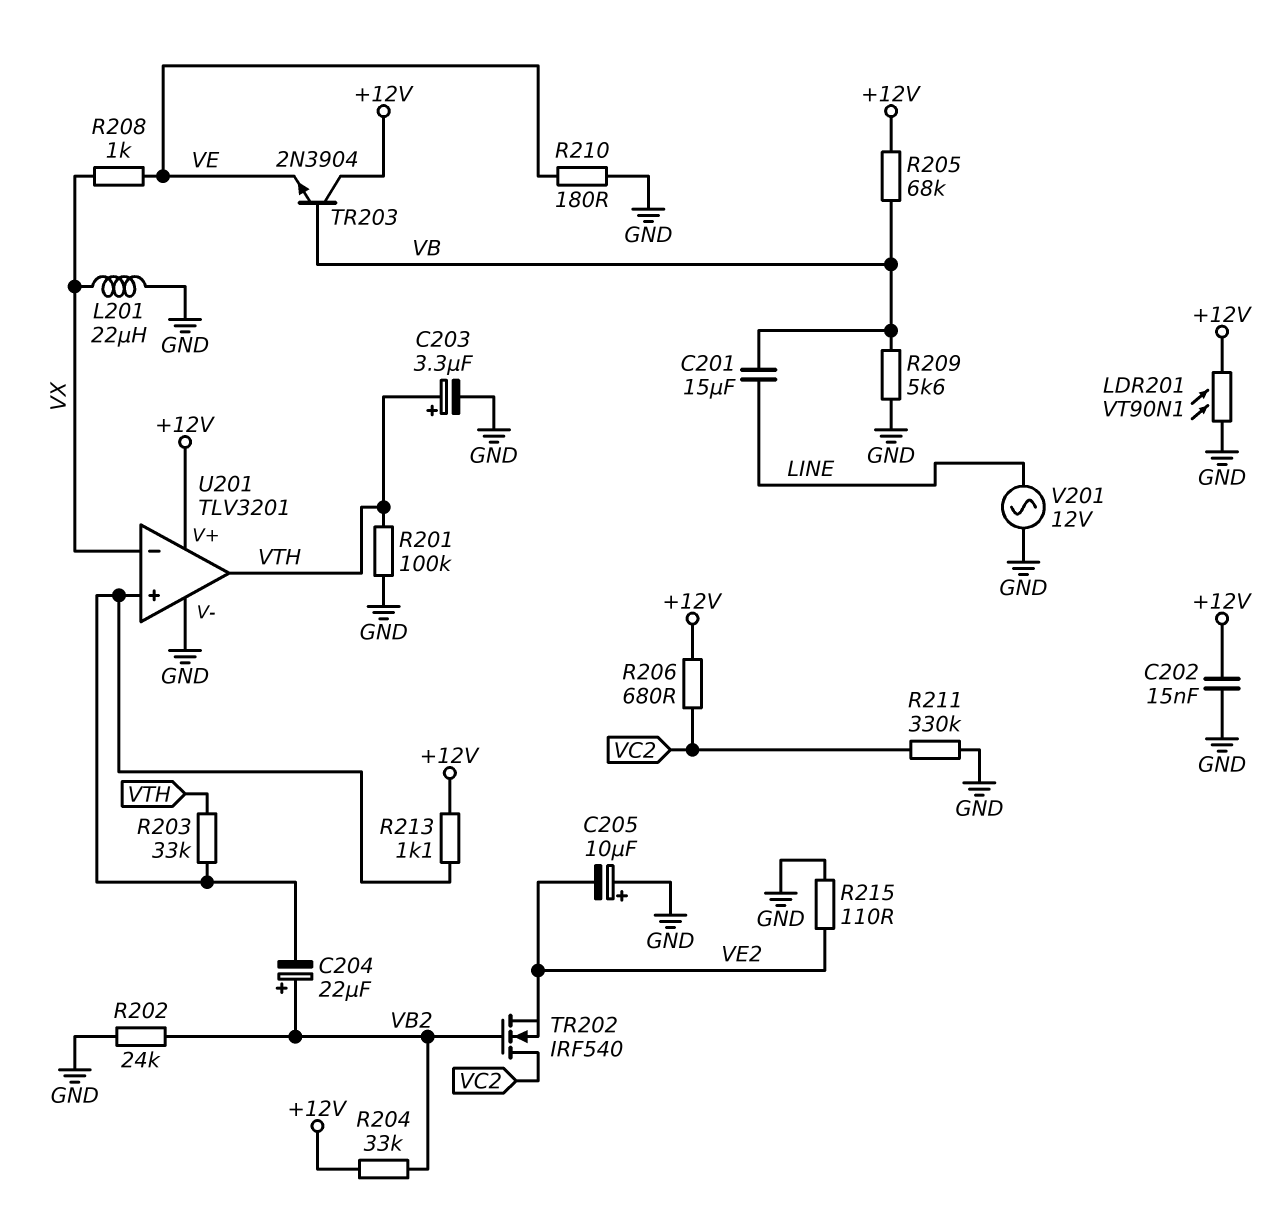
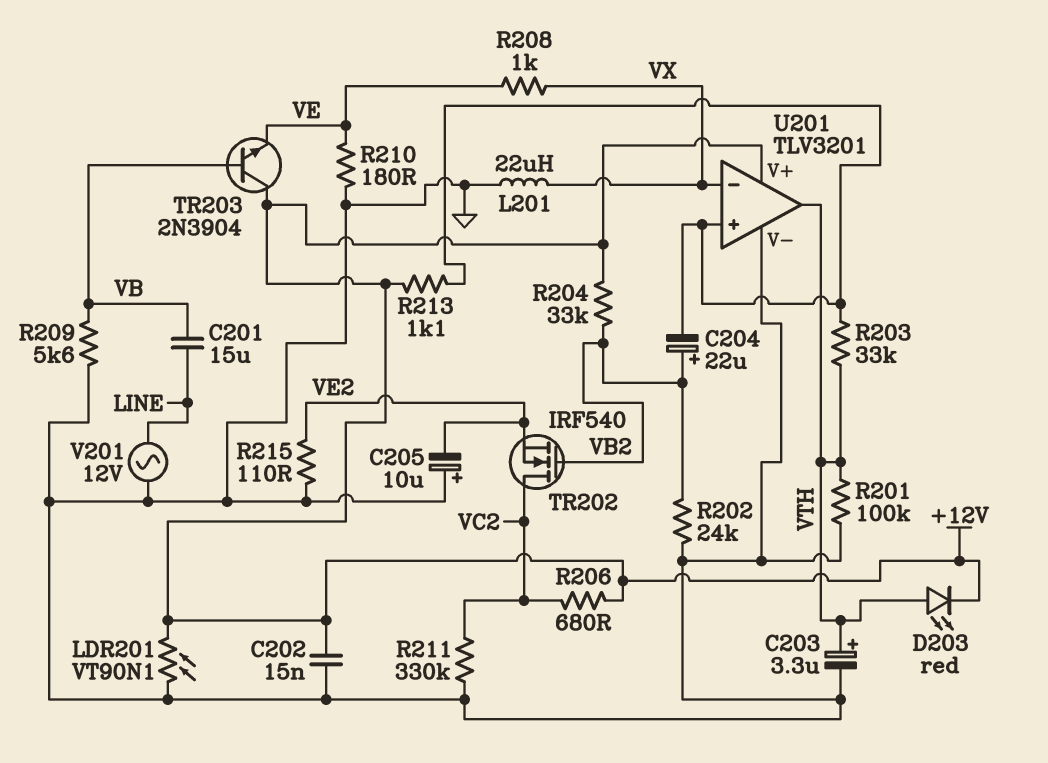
D203: none -> LED red (A VTH, K +12V)
R205: 68k (+12V, VB) -> none

